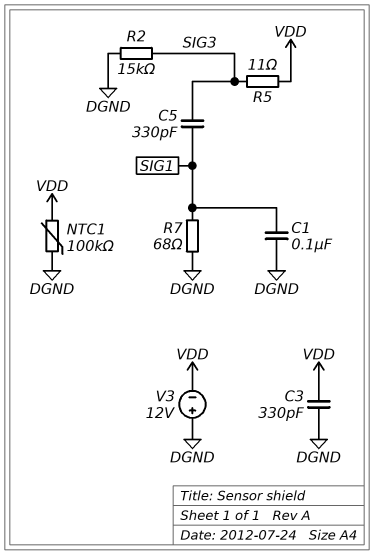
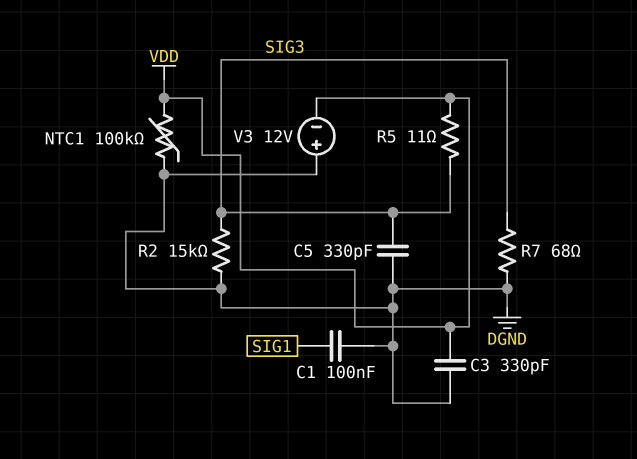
C5: 330pF (SIG1, SIG3) -> 330pF (DGND, SIG3)
R7: 68 (DGND, SIG1) -> 68 (DGND, SIG3)

